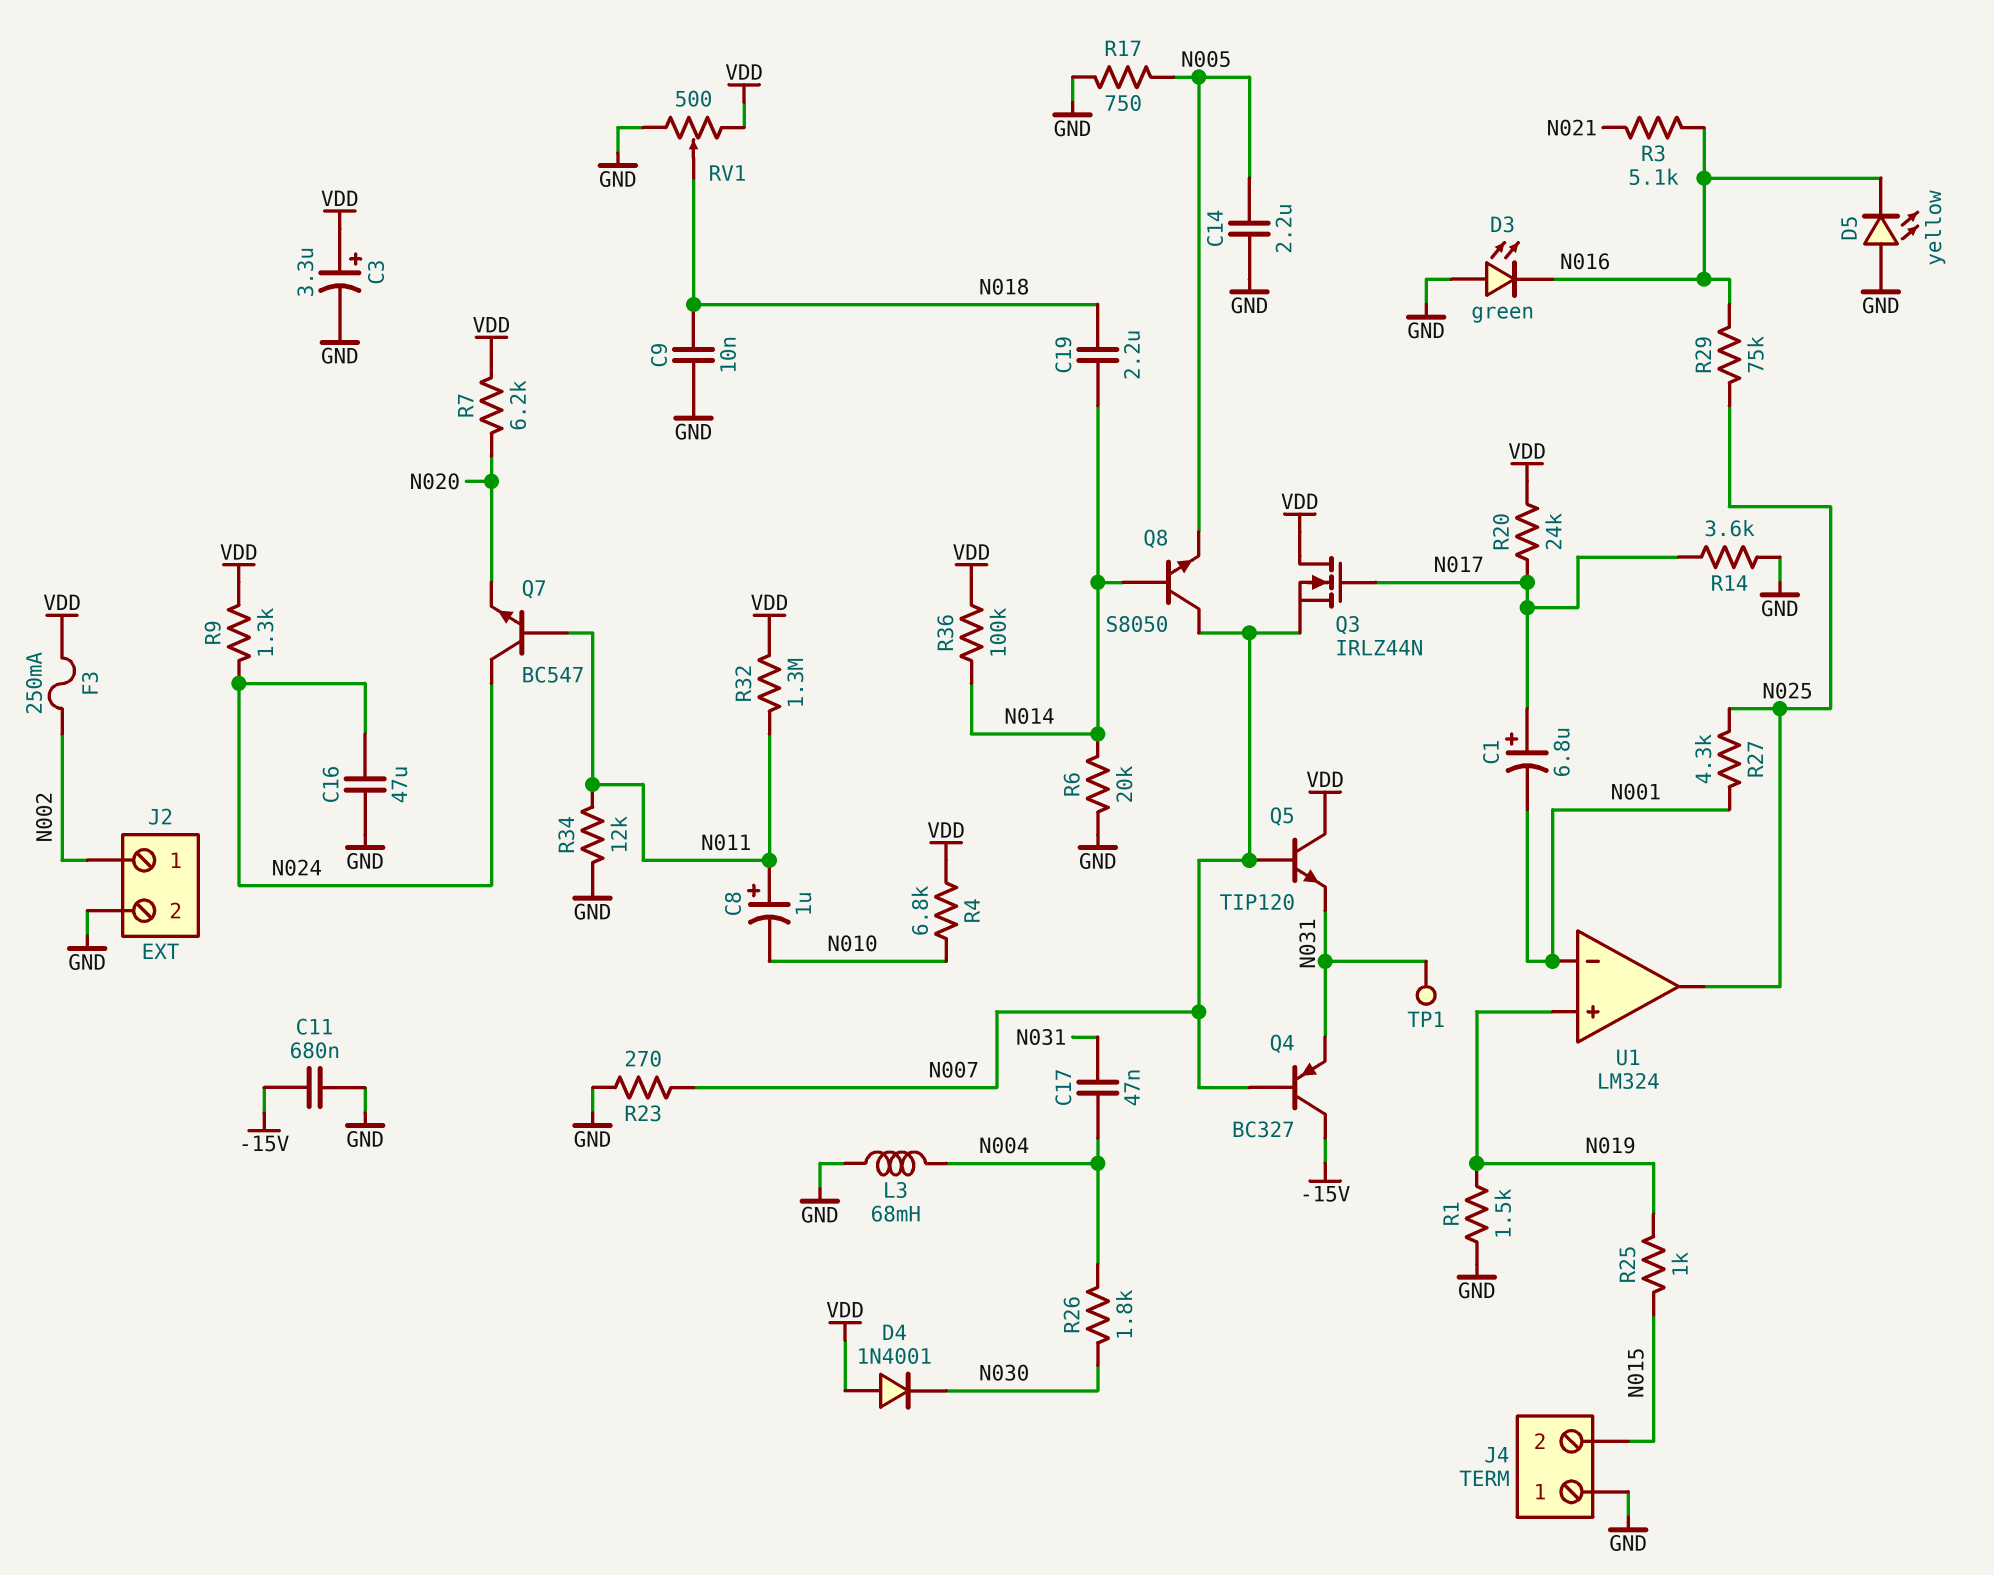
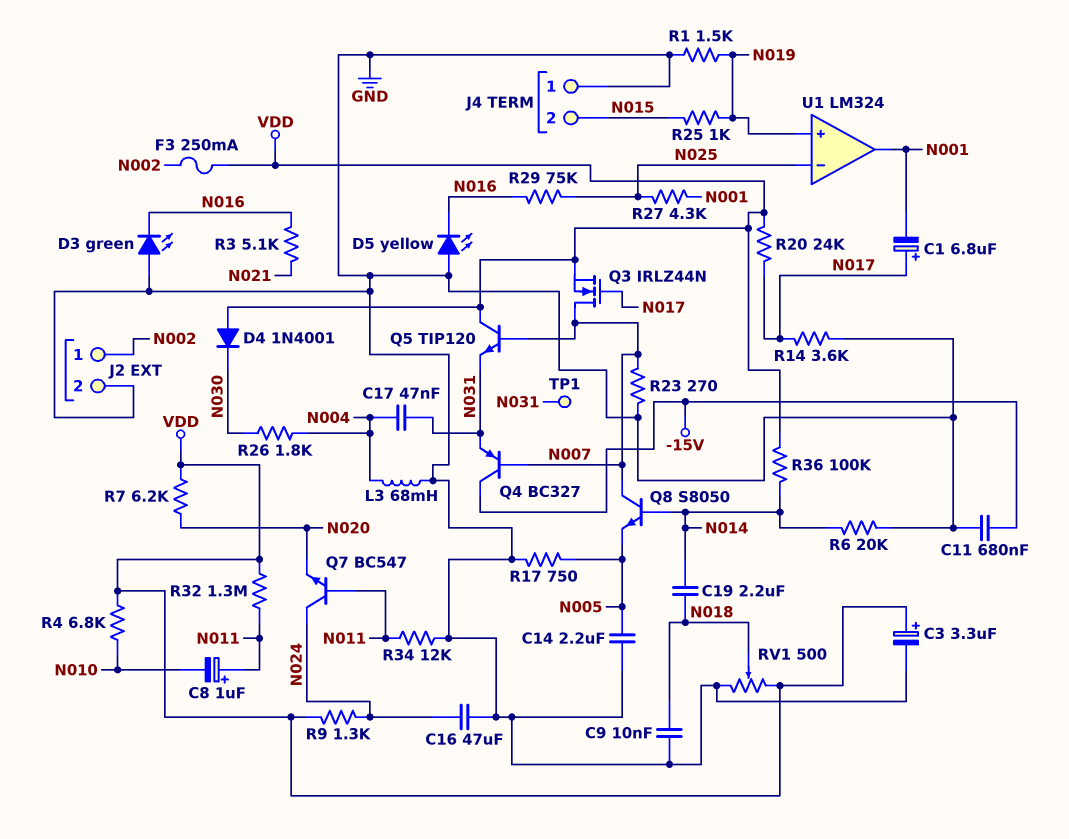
Q3: NMOS IRLZ44N (G N017, D VDD, S N007) -> NMOS IRLZ44N (G N017, D N007, S VDD)
U1 pin in-: N001 -> N025
U1 pin out: N025 -> N001

